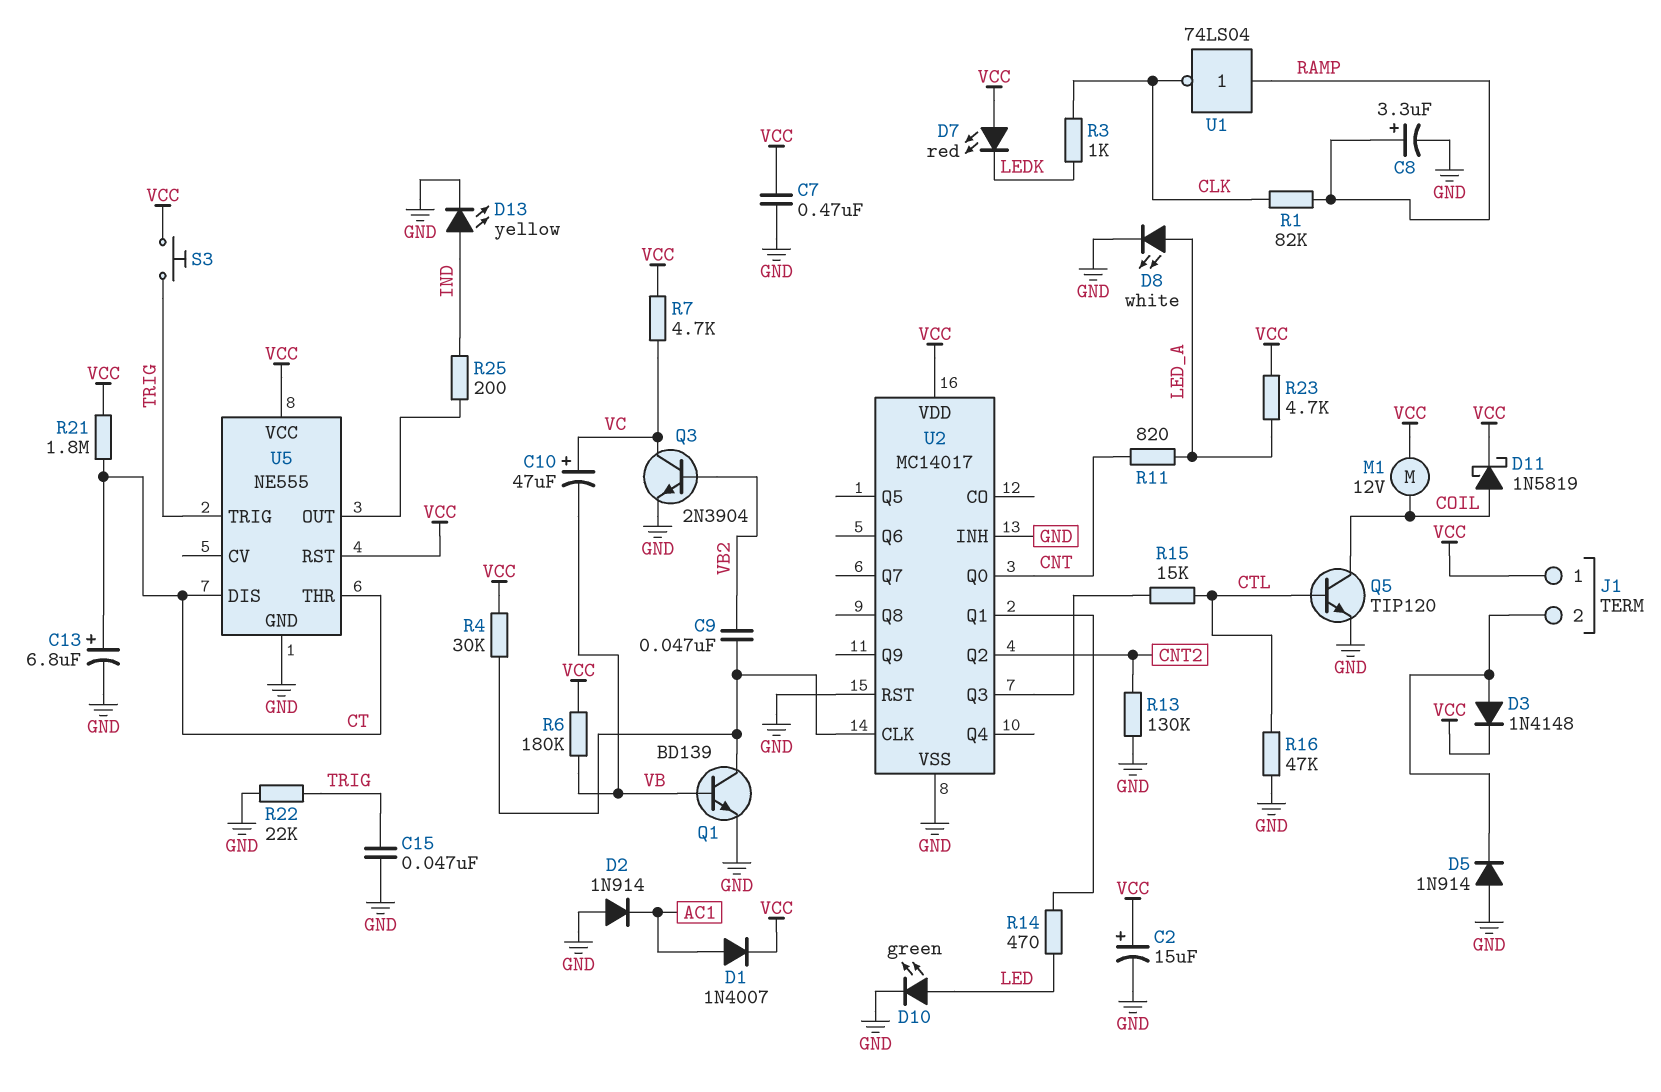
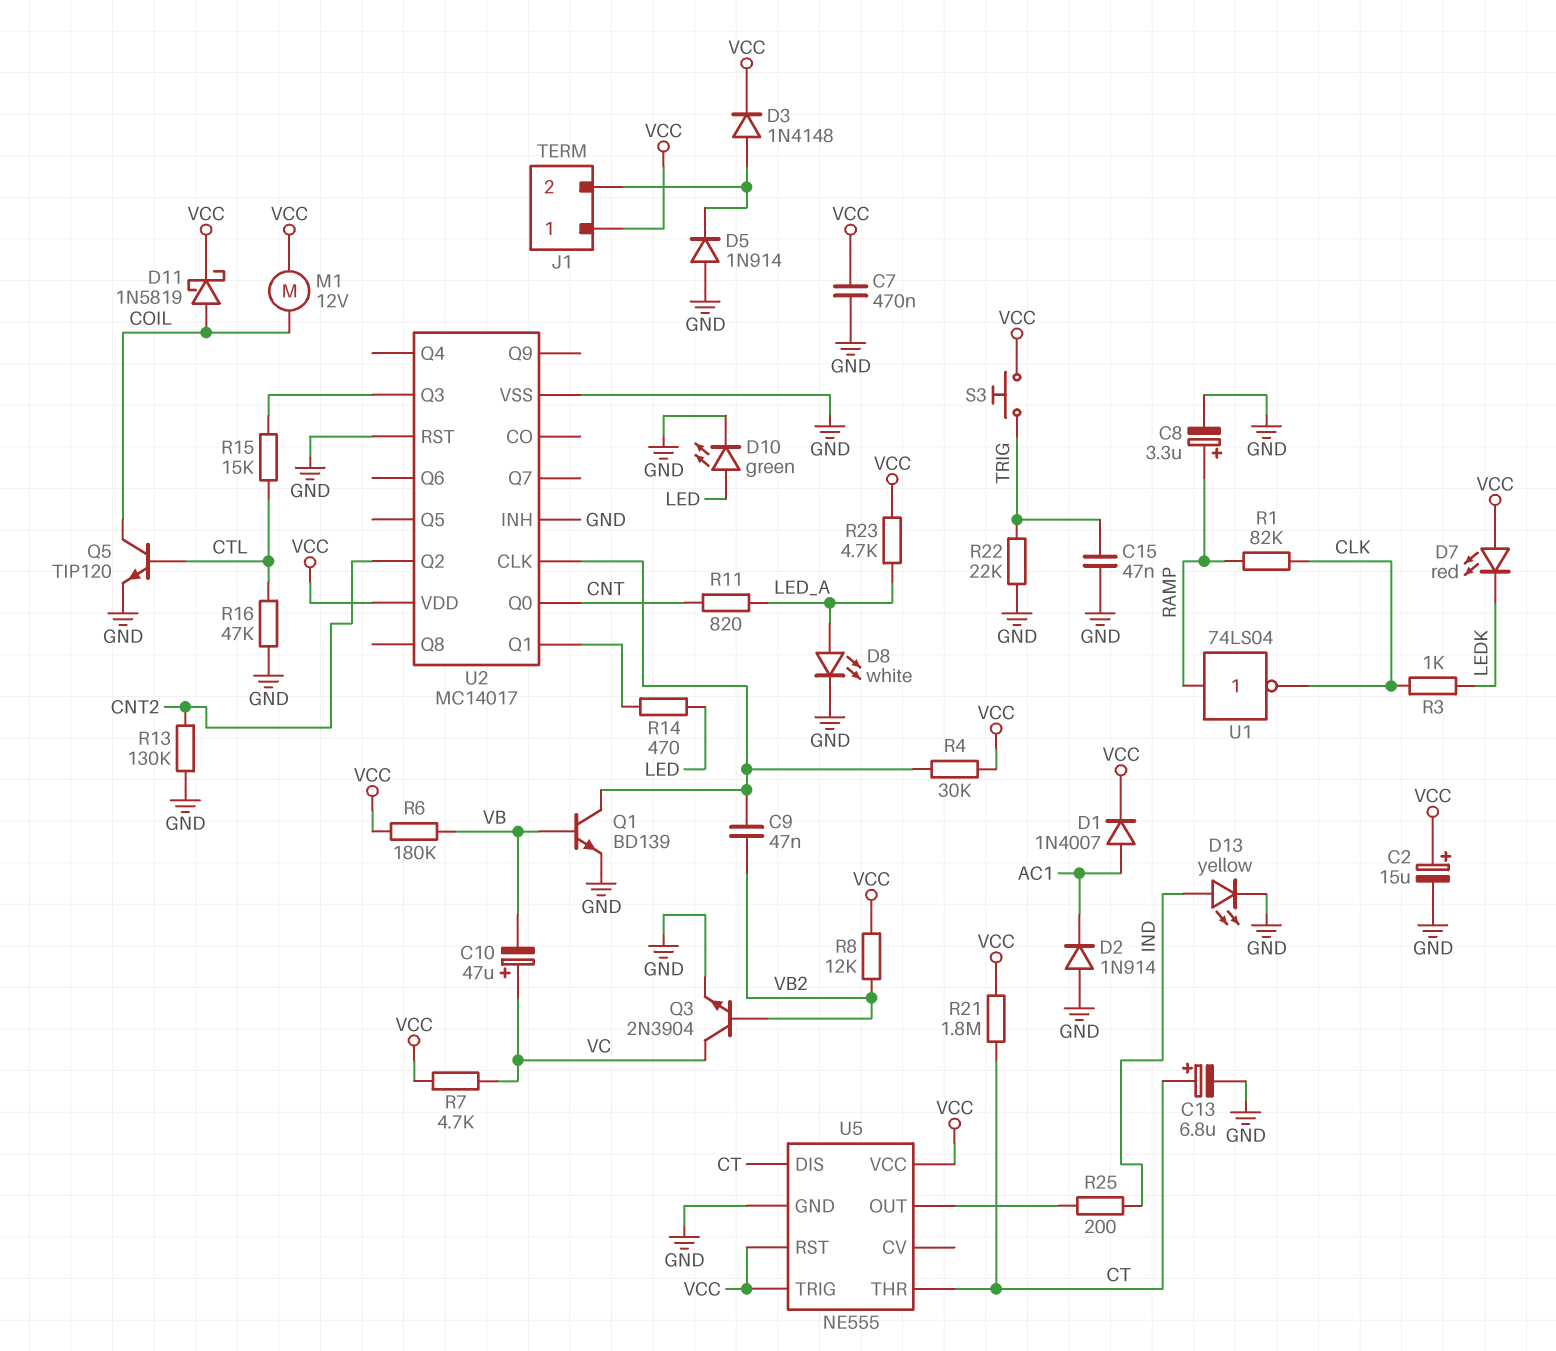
R8: none -> 12k (VB2, VCC)
U5 pin TRIG: TRIG -> VCC

